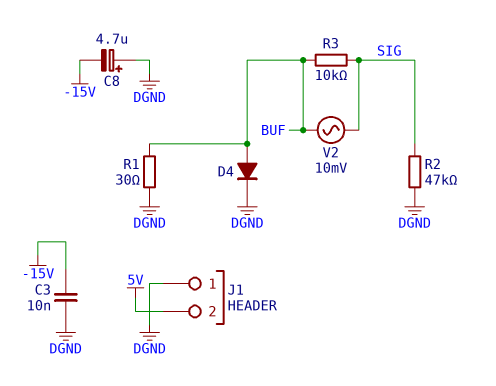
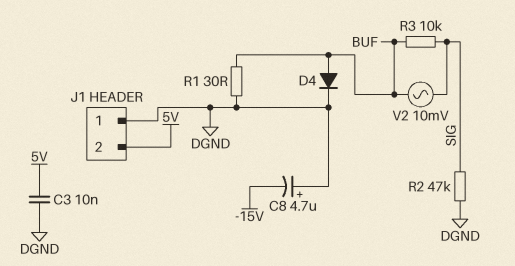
C3: 10nF (-15V, DGND) -> 10nF (5V, DGND)

